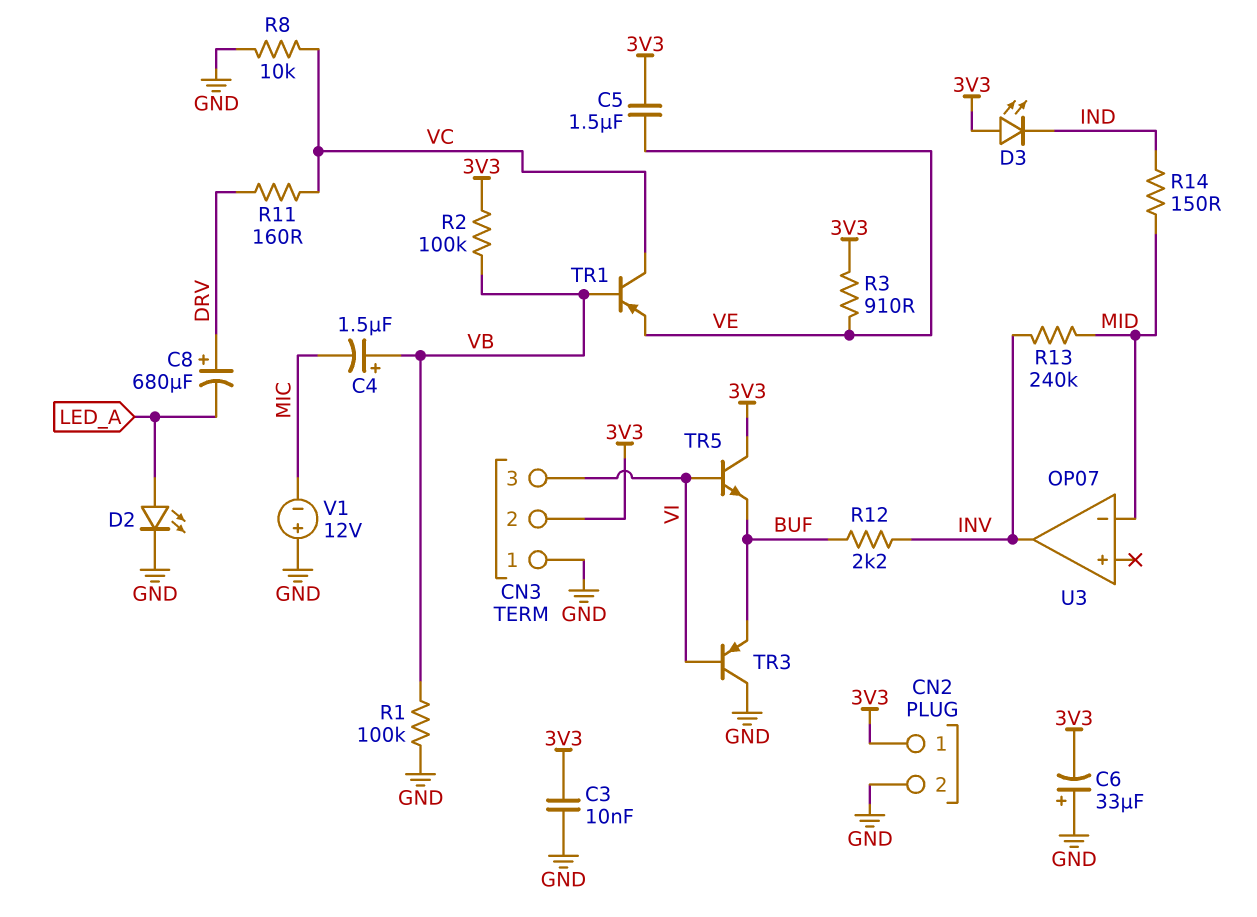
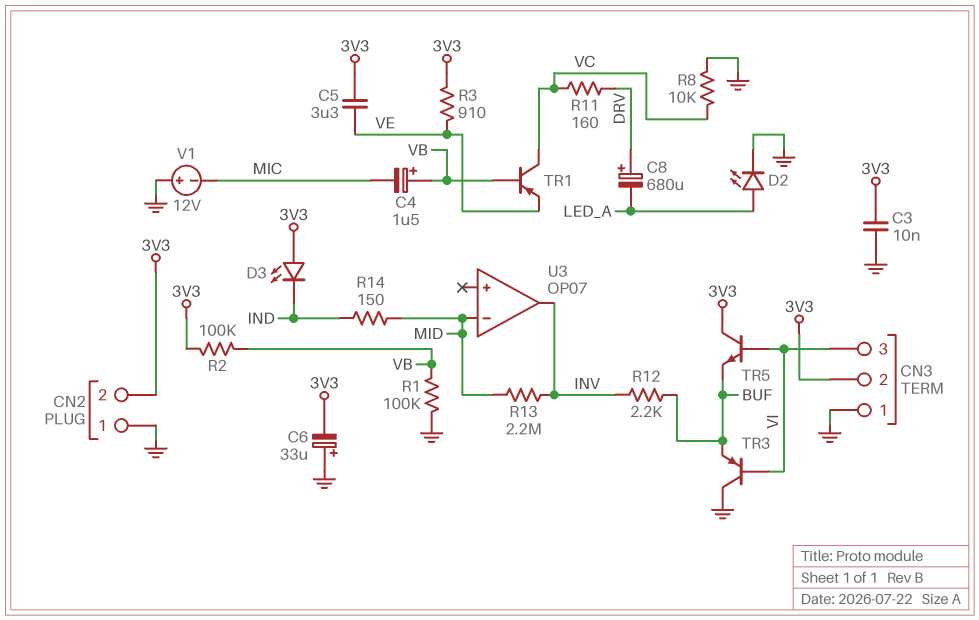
C5: 1.5uF (3V3, VE) -> 3.3uF (3V3, VE)
CN2 pin 1: 3V3 -> GND
CN2 pin 2: GND -> 3V3
R13: 240k (INV, MID) -> 2.2M (INV, MID)

